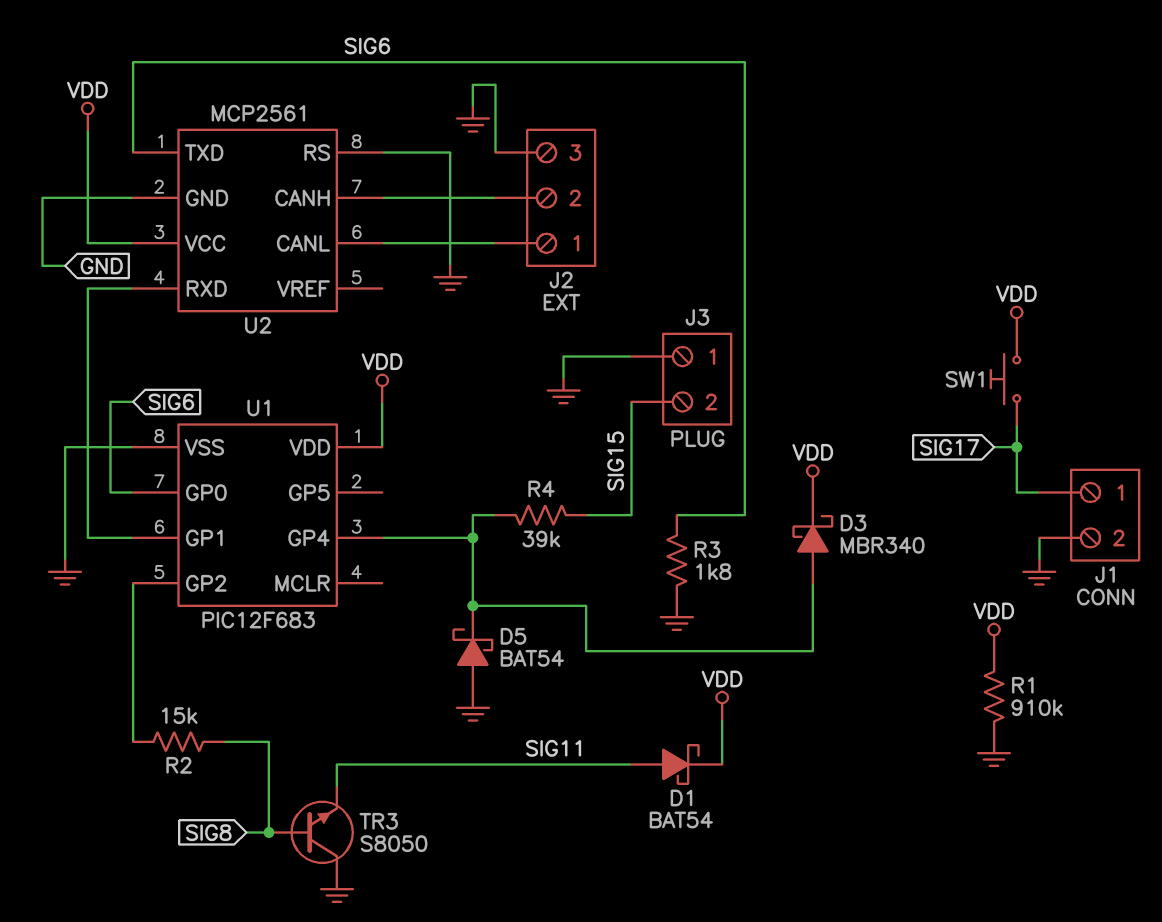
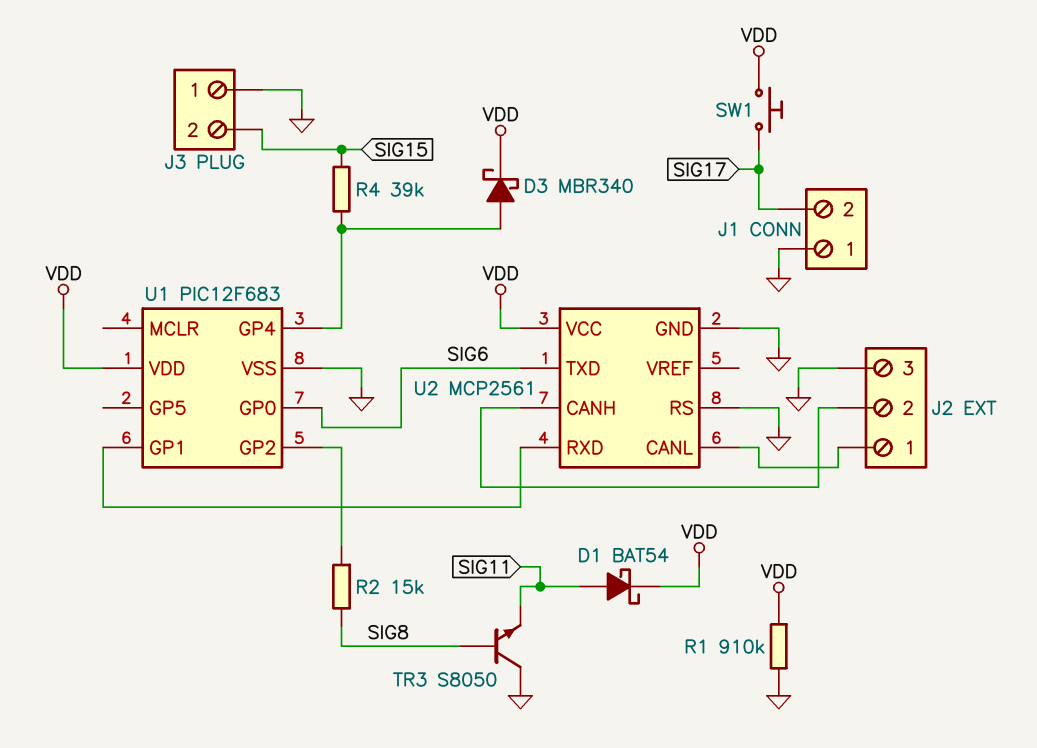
D5: schottky BAT54 (A GND, K U1/GP4) -> none
J1 pin 1: SIG17 -> GND
J1 pin 2: GND -> SIG17
R3: 1.8k (GND, SIG6) -> none

